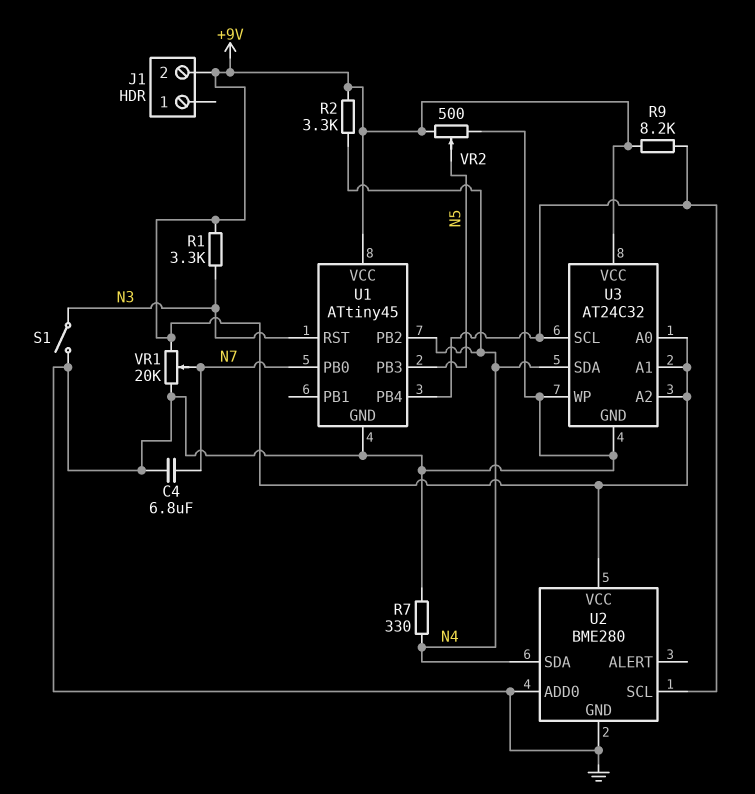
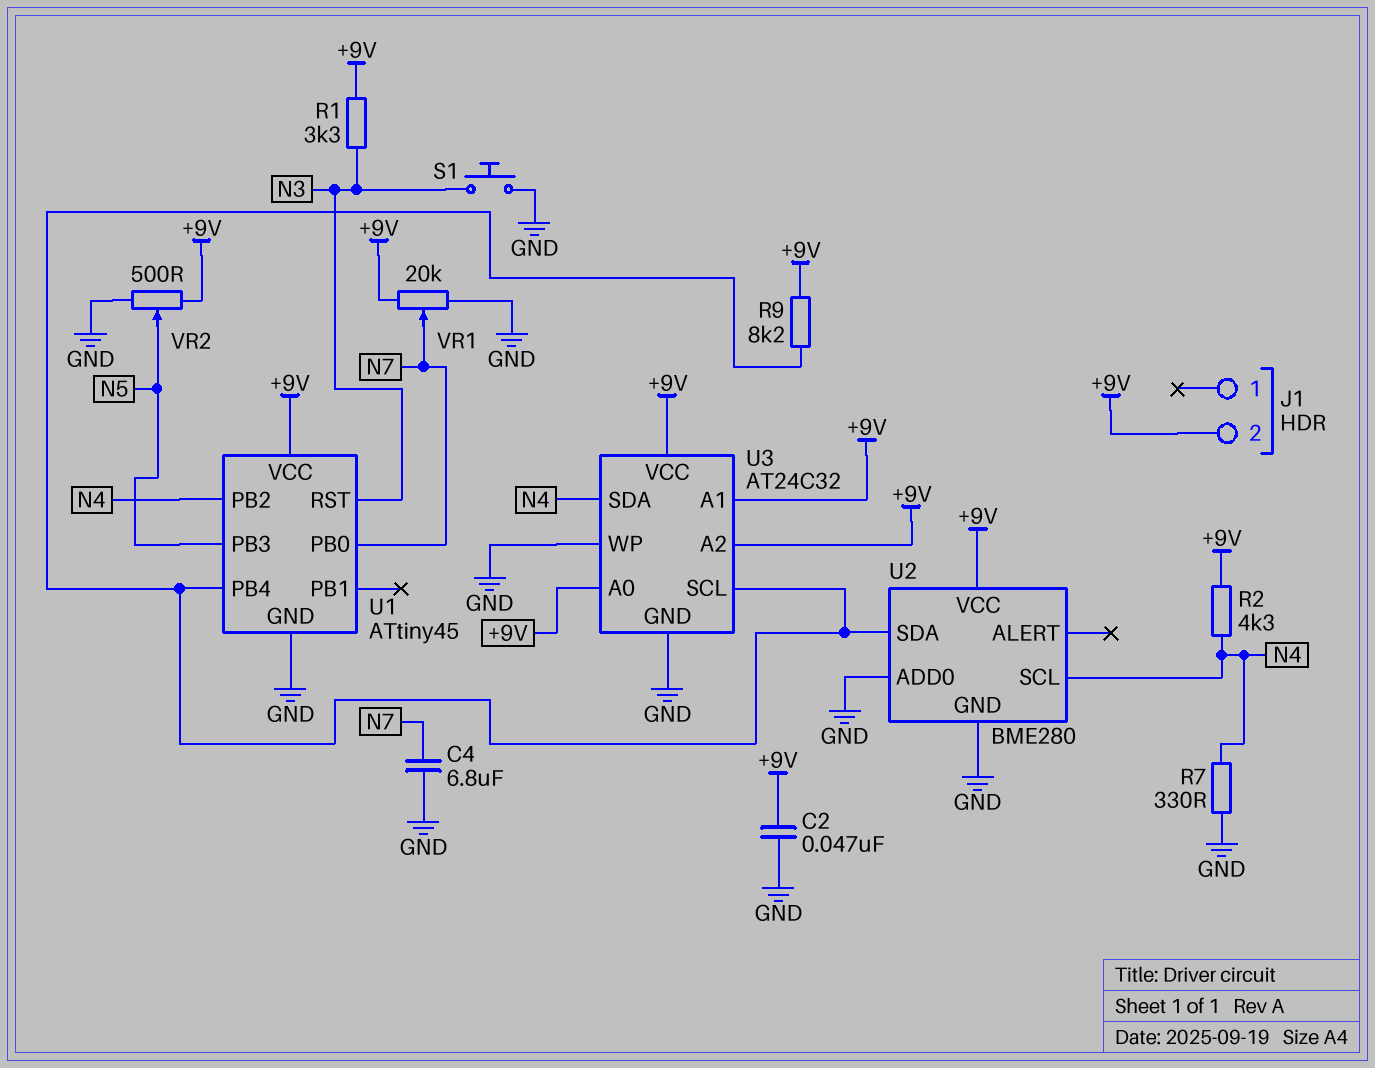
C2: none -> 47nF (+9V, GND)
R2: 3.3k (+9V, N4) -> 4.3k (+9V, N4)
S1: switch (GND, N3) -> button (GND, N3)
U2 pin SCL: U1/PB4 -> N4
U2 pin SDA: N4 -> U1/PB4

